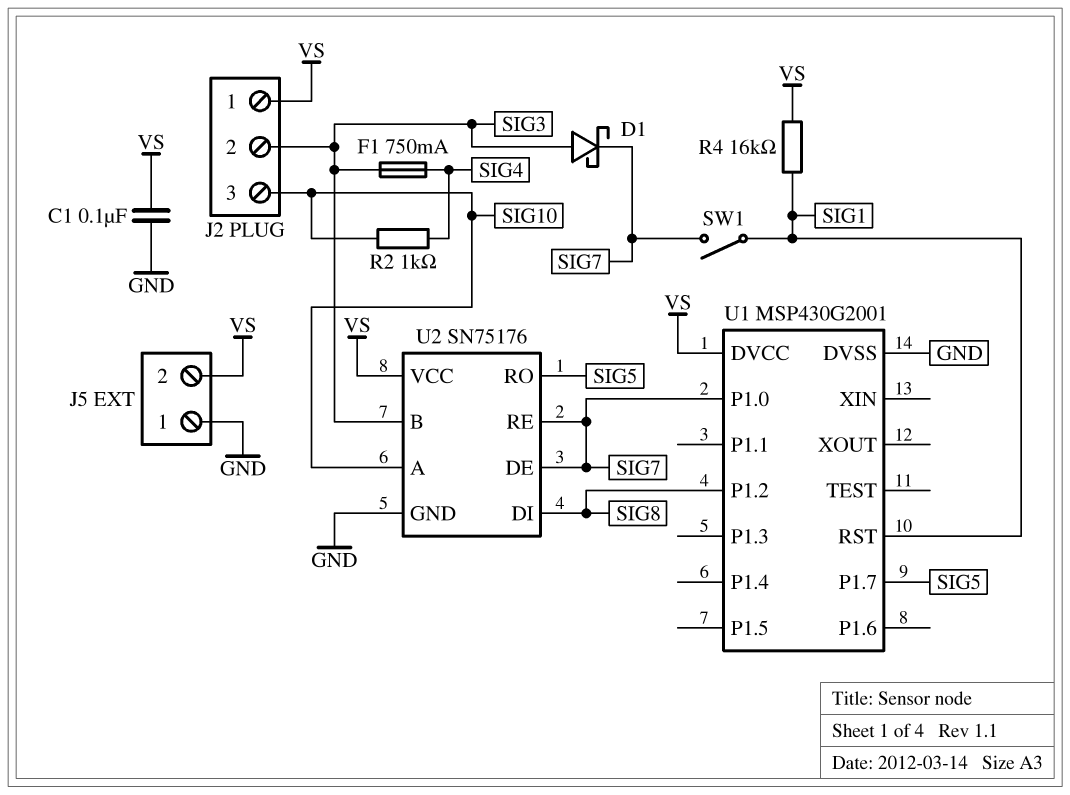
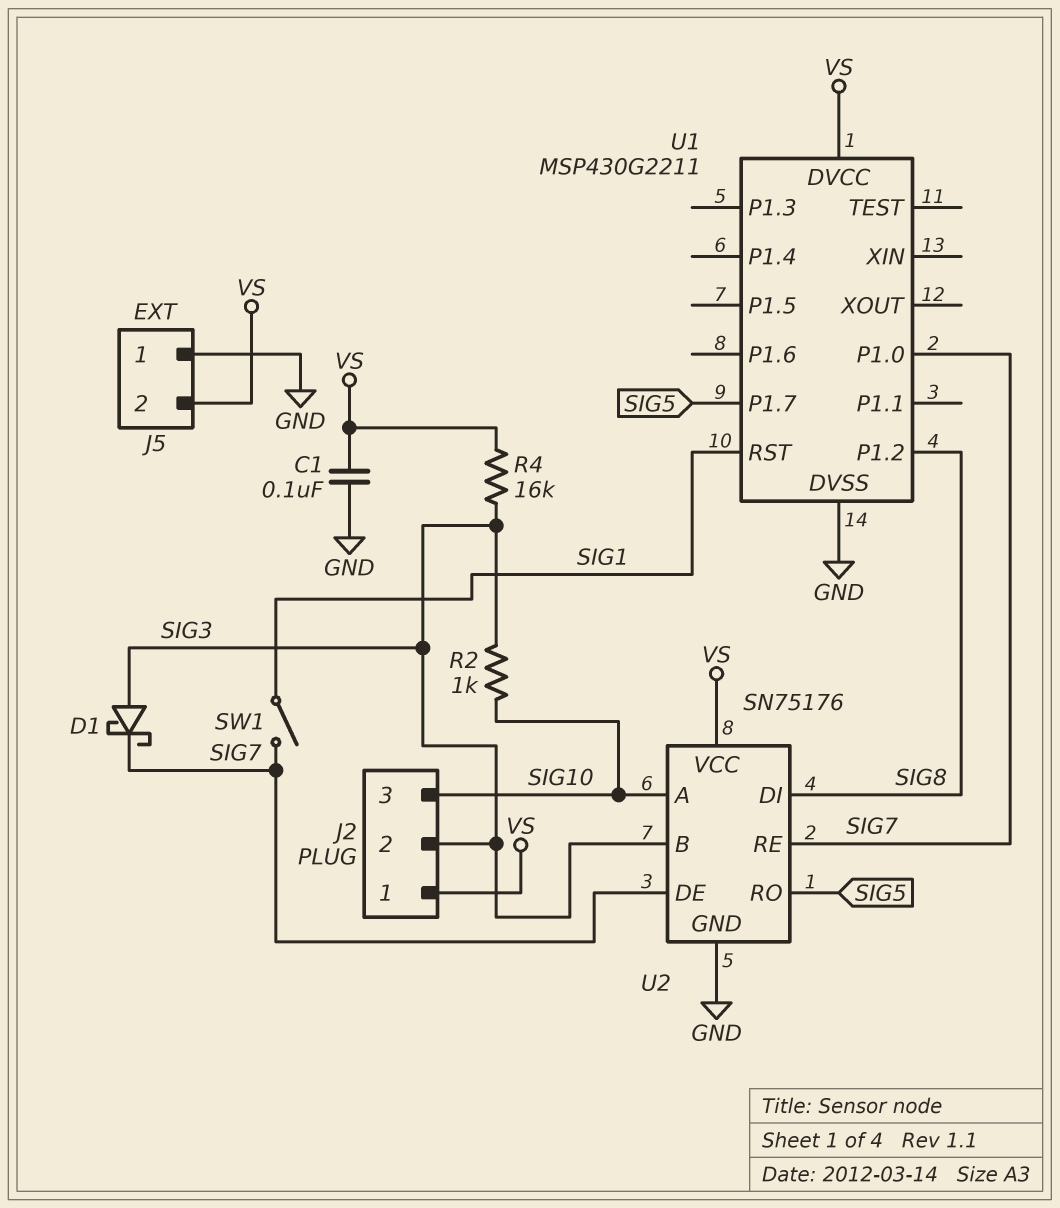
F1: 750mA (SIG3, SIG4) -> none
R2: 1k (SIG4, SIG10) -> 1k (SIG3, SIG10)
R4: 16k (SIG1, VS) -> 16k (SIG3, VS)
U1: MSP430G2001 -> MSP430G2211

